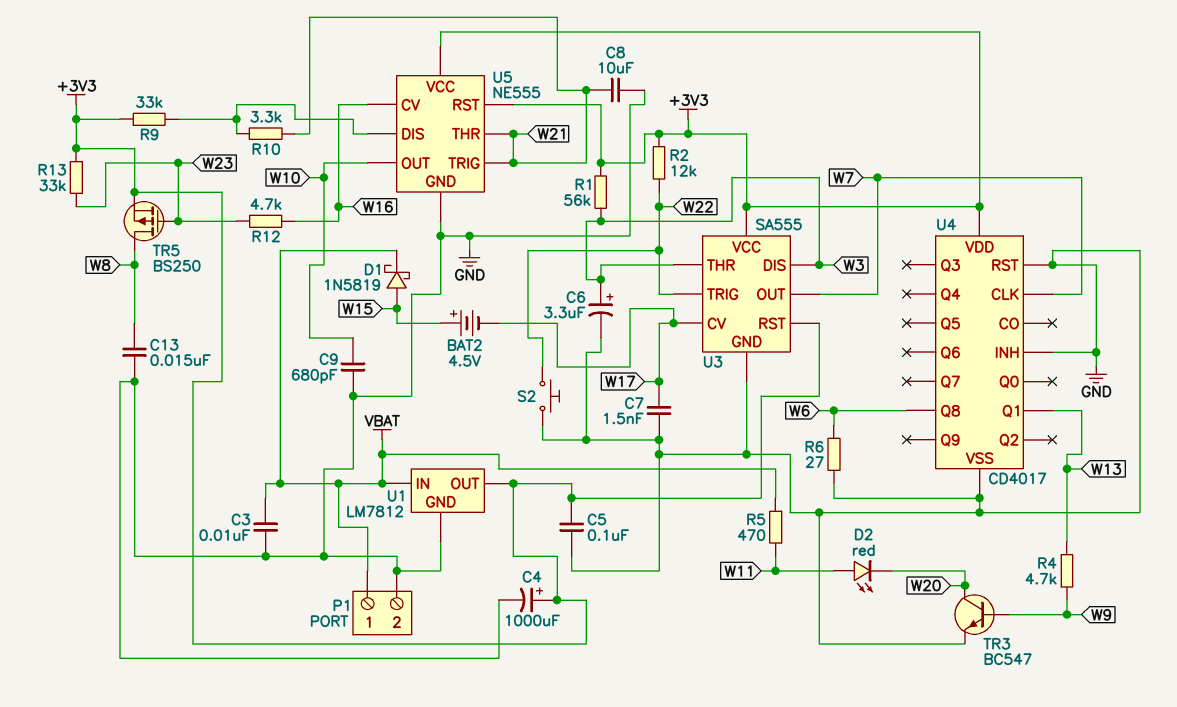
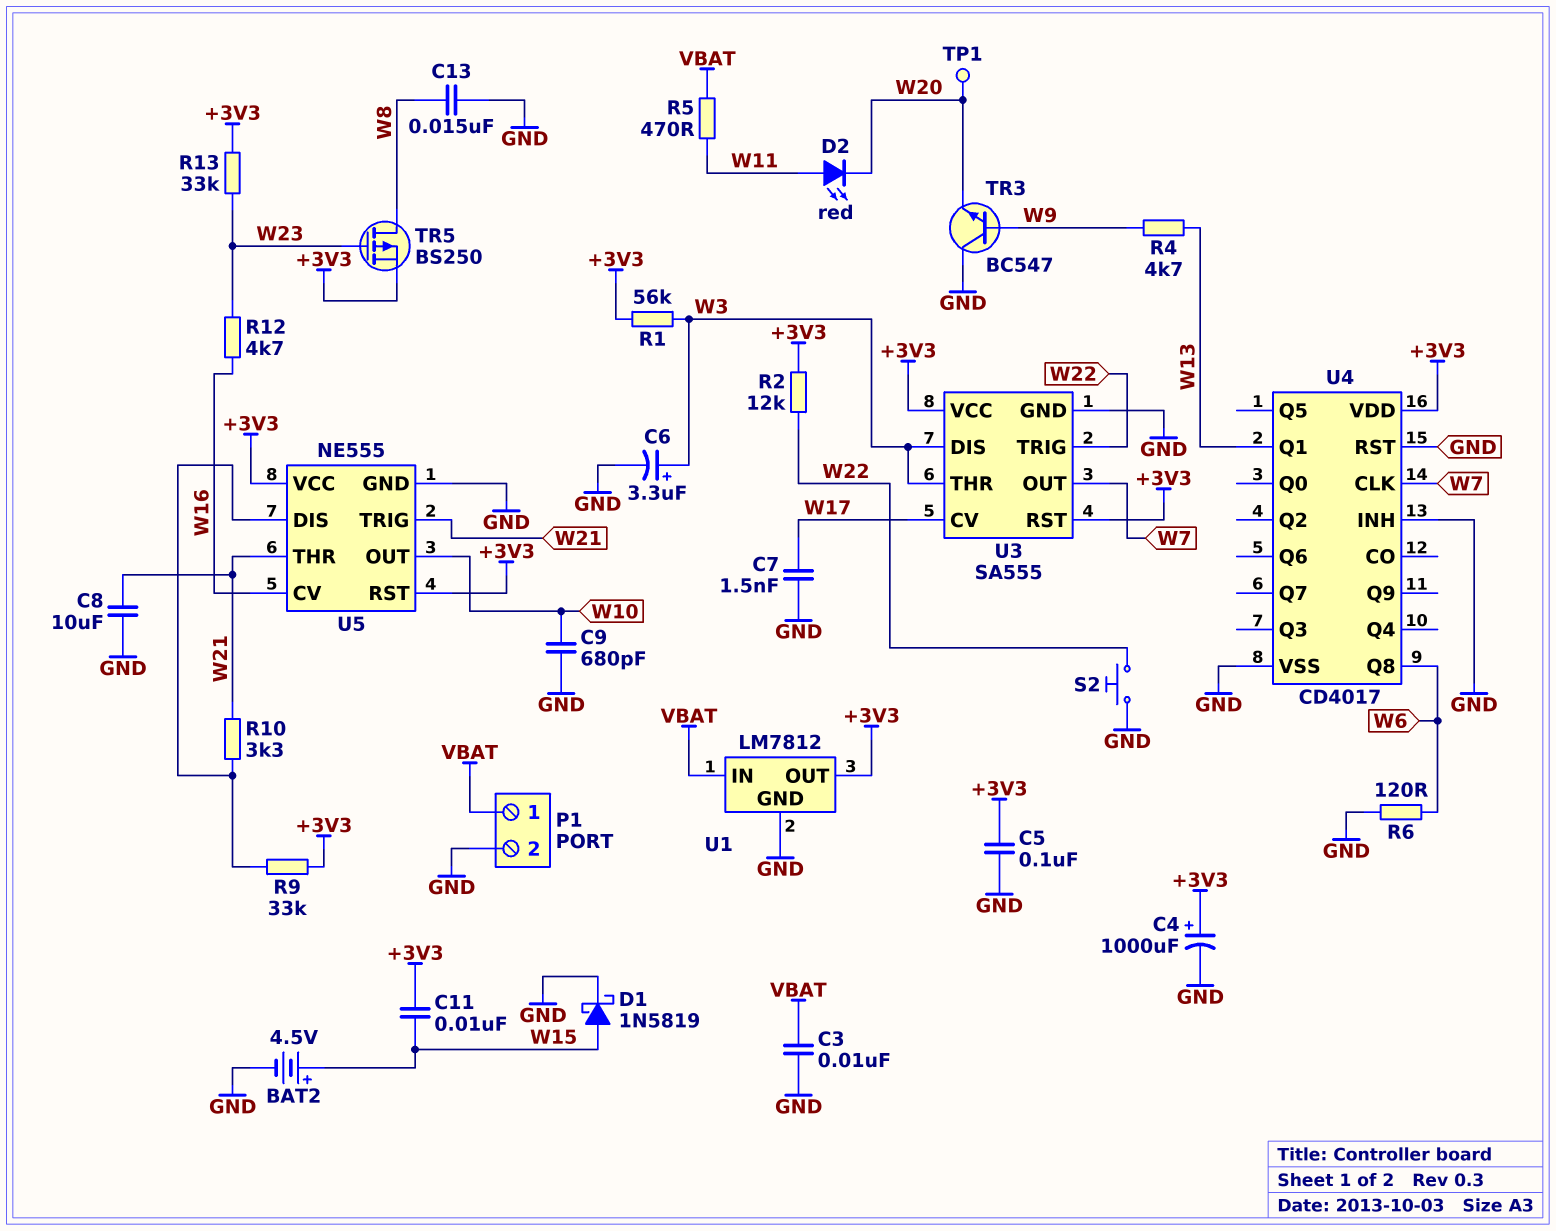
BAT2: 4.5V (plus W15, minus W17) -> 4.5V (plus W15, minus GND)
C11: none -> 10nF (+3V3, W15)
D1: schottky 1N5819 (A W15, K VBAT) -> schottky 1N5819 (A W15, K GND)
R6: 27 (GND, W6) -> 120 (GND, W6)
TP1: none -> test point (W20)
TR3: NPN BC547 (B W9, C W20, E GND) -> NPN BC547 (B W9, C GND, E W20)

